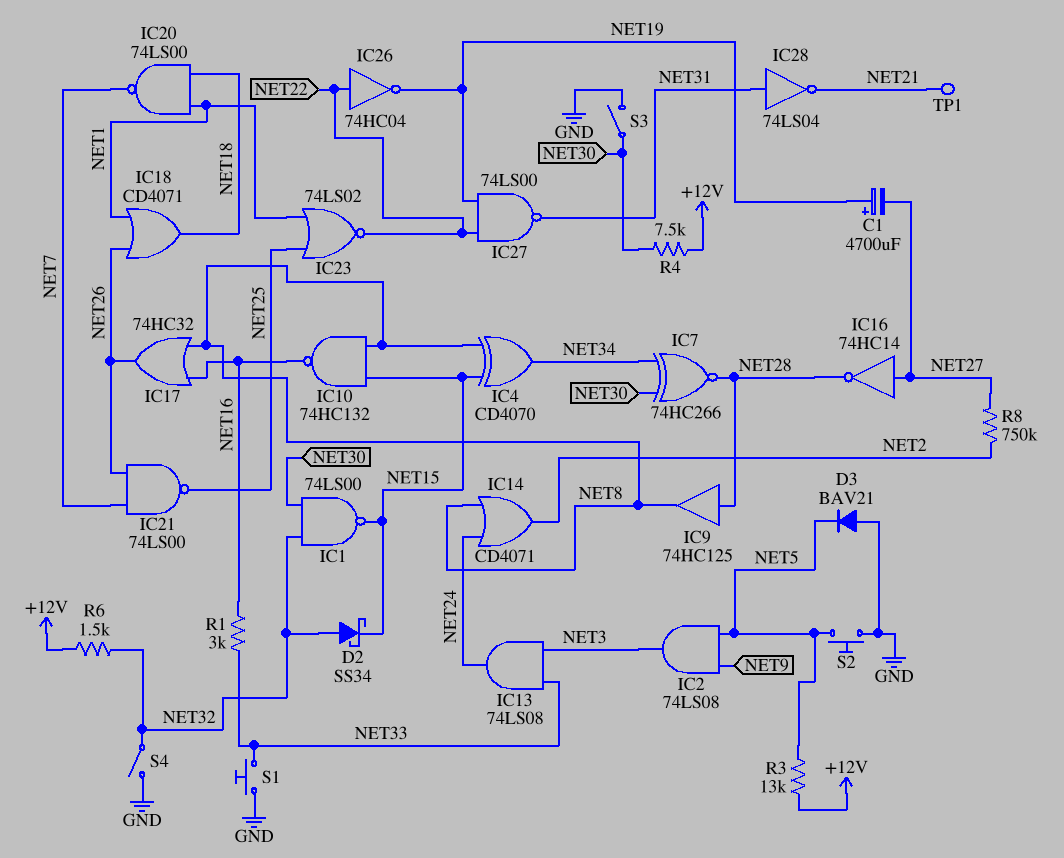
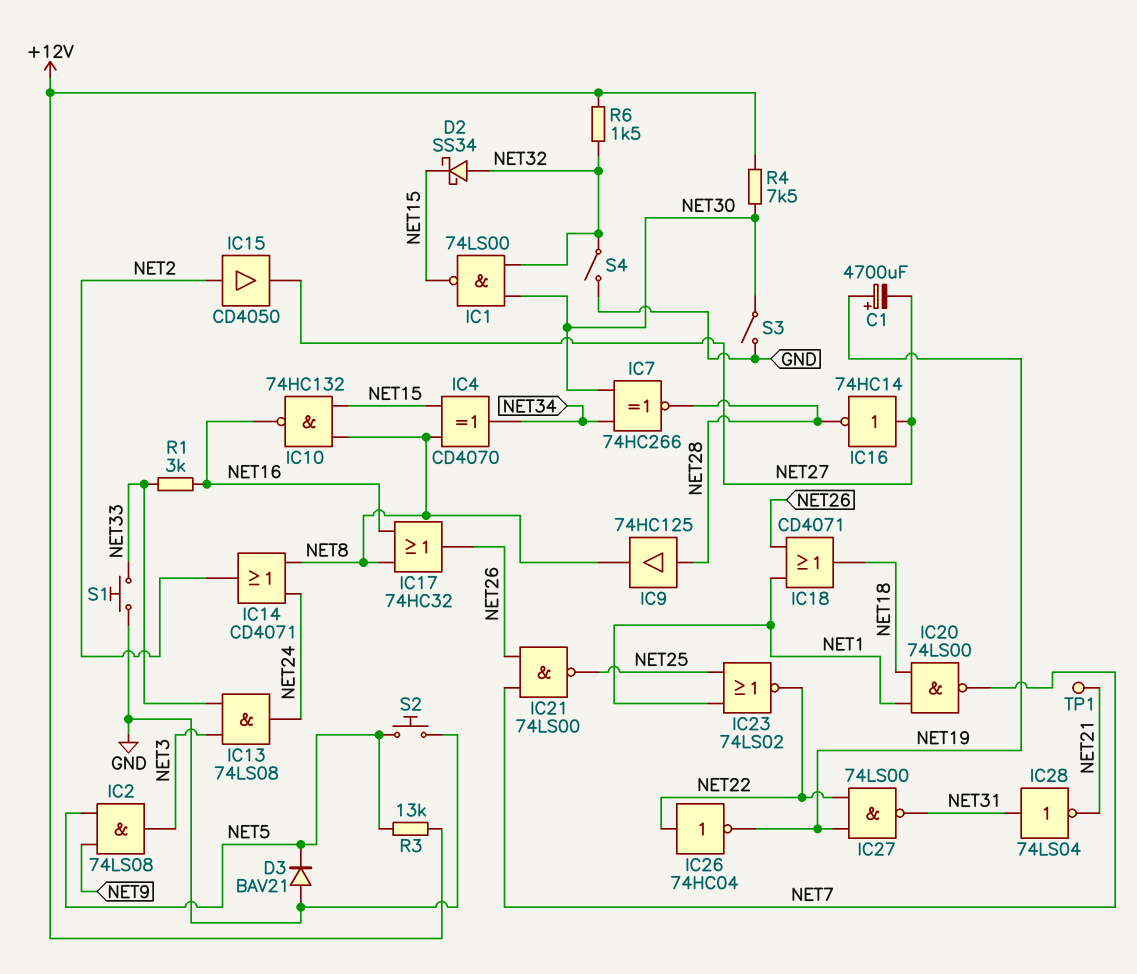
IC15: none -> buffer CD4050 (in NET2, out NET27)
R8: 750k (NET2, NET27) -> none

